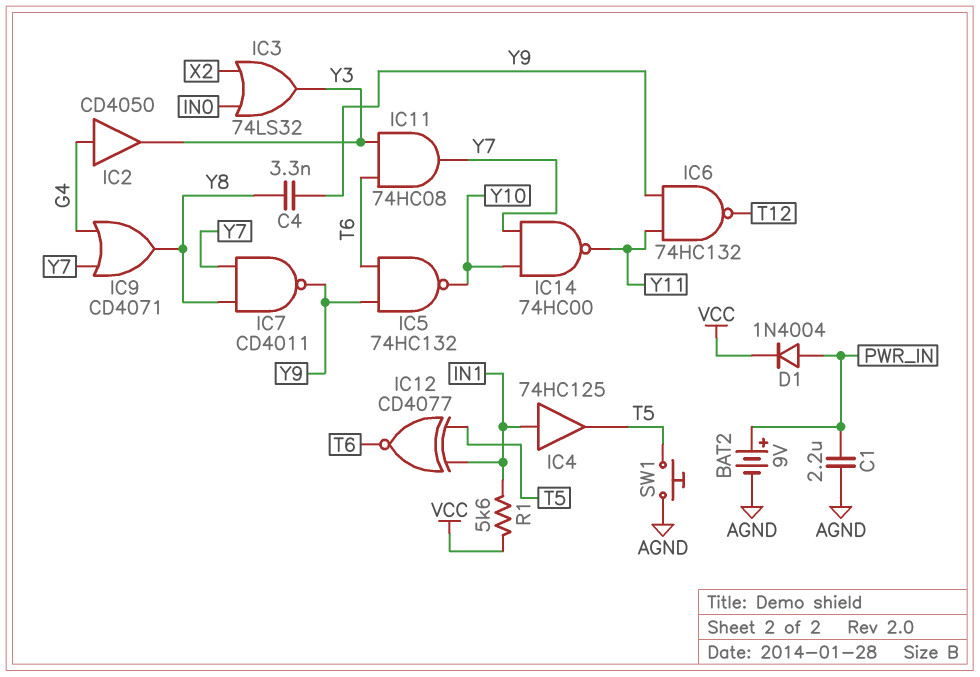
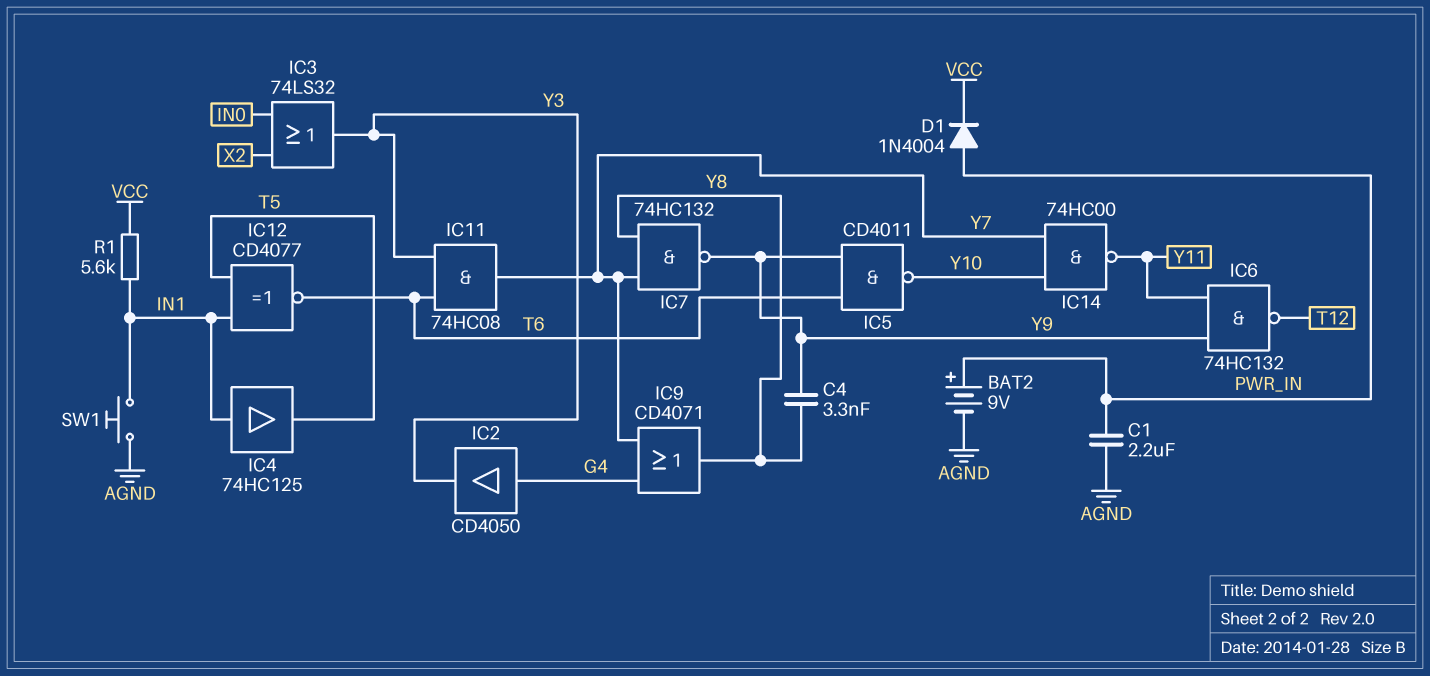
IC5: NAND 74HC132 (in T6, in Y9, out Y10) -> NAND CD4011 (in T6, in Y9, out Y10)
IC7: NAND CD4011 (in Y7, in Y8, out Y9) -> NAND 74HC132 (in Y7, in Y8, out Y9)
SW1: button (AGND, T5) -> button (AGND, IN1)

